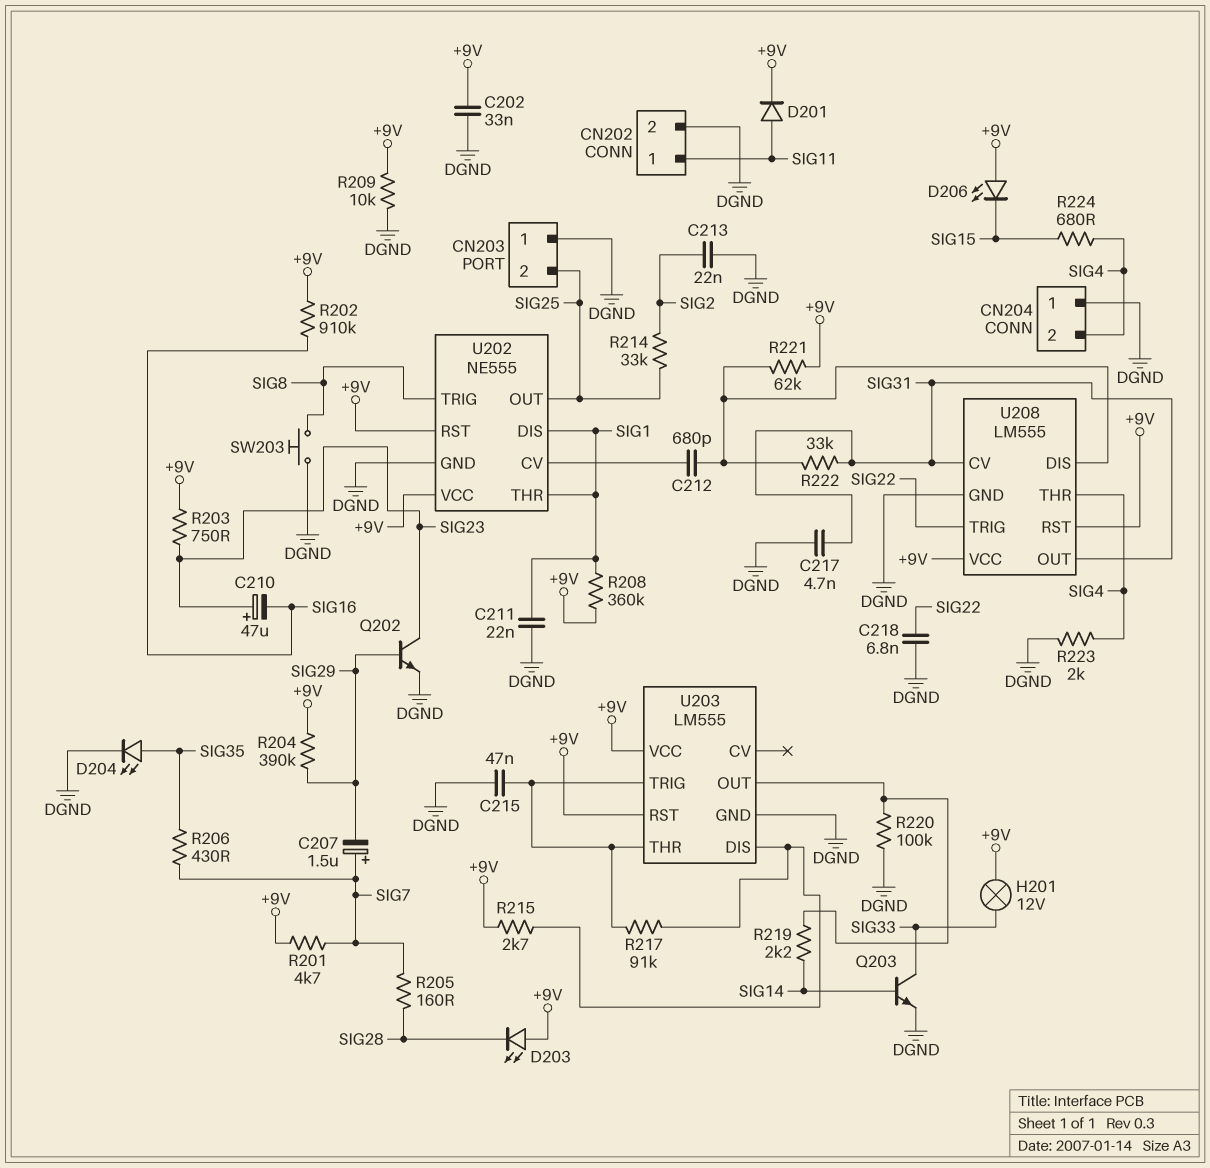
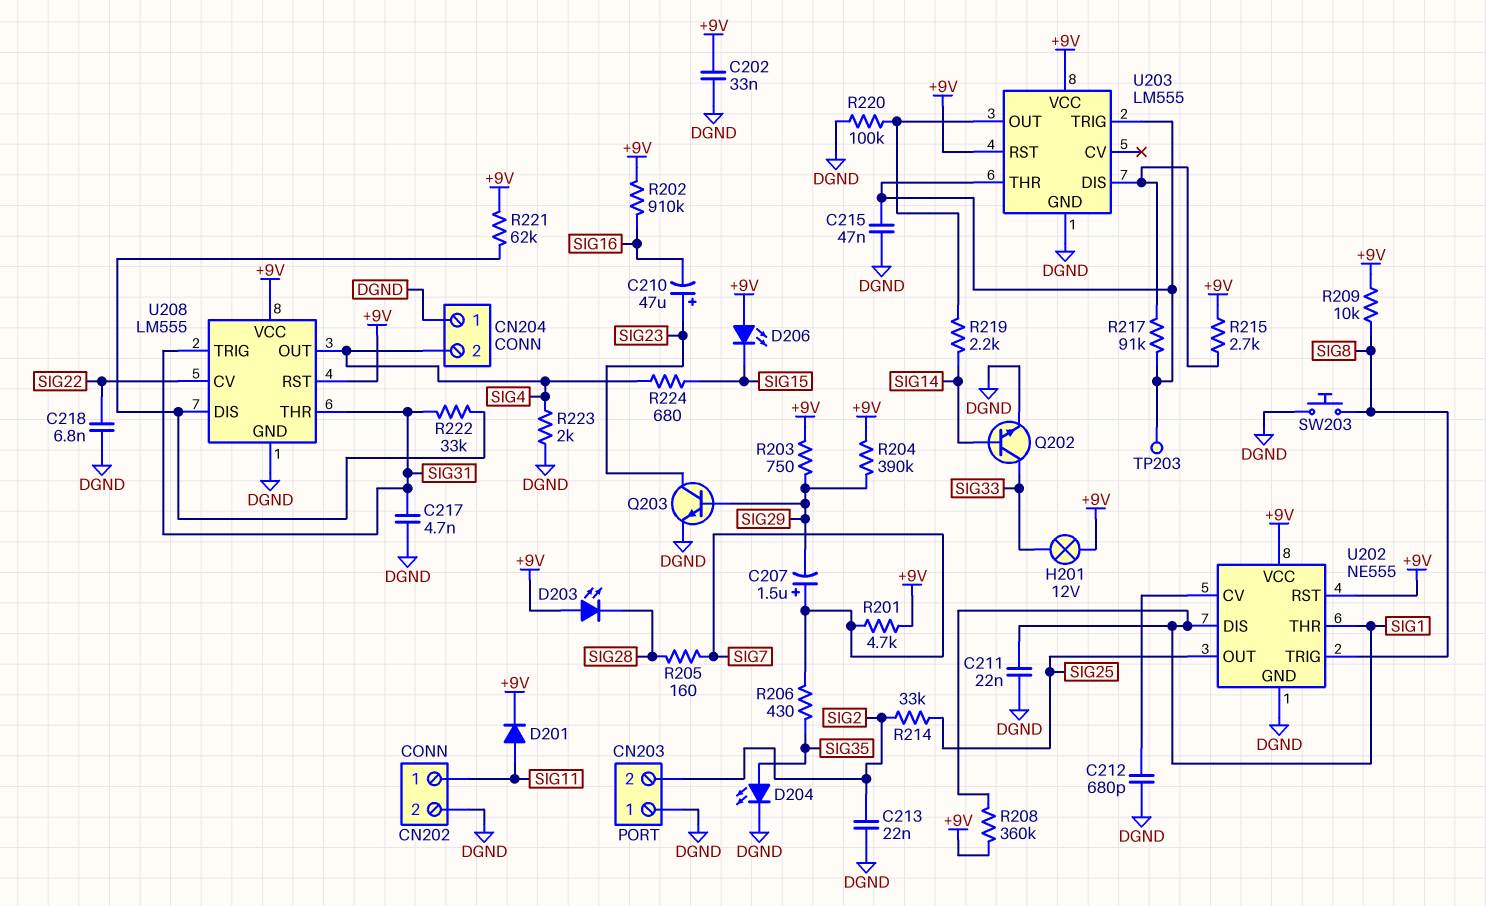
C212: 680pF (U202/CV, U208/DIS) -> 680pF (DGND, U202/CV)
CN203 pin 2: SIG25 -> SIG2
Q202: NPN (B SIG29, C SIG23, E DGND) -> NPN (B SIG14, C SIG33, E DGND)
Q203: NPN (B SIG14, C SIG33, E DGND) -> NPN (B SIG29, C SIG23, E DGND)
R203: 750 (+9V, SIG23) -> 750 (+9V, SIG29)
R209: 10k (+9V, DGND) -> 10k (+9V, SIG8)
TP203: none -> test point (U203/THR)
U208 pin CV: SIG31 -> SIG22
U208 pin OUT: SIG31 -> SIG4
U208 pin THR: SIG4 -> SIG31
U208 pin TRIG: SIG22 -> SIG31

